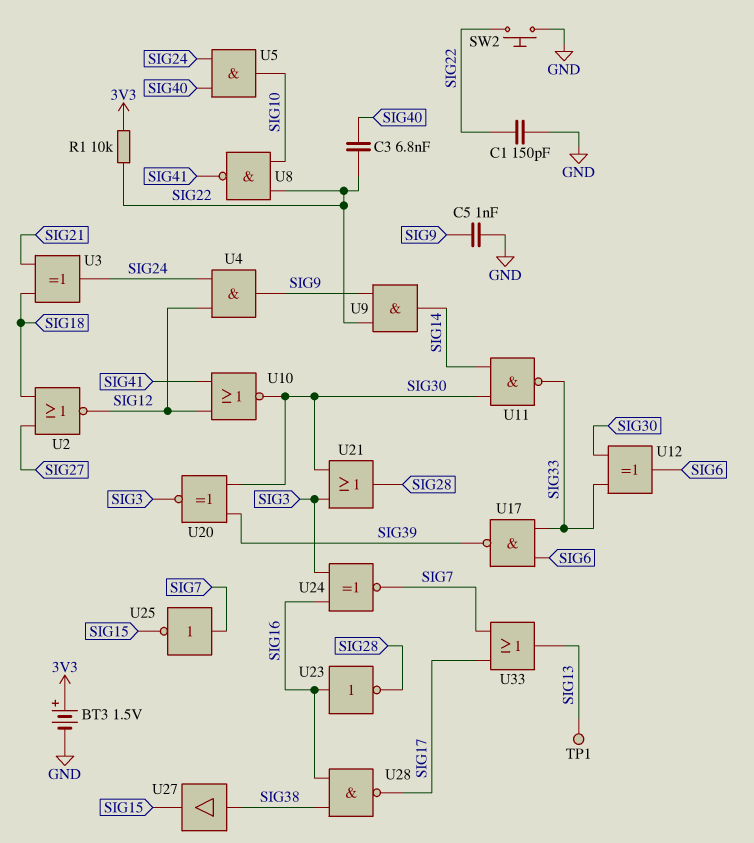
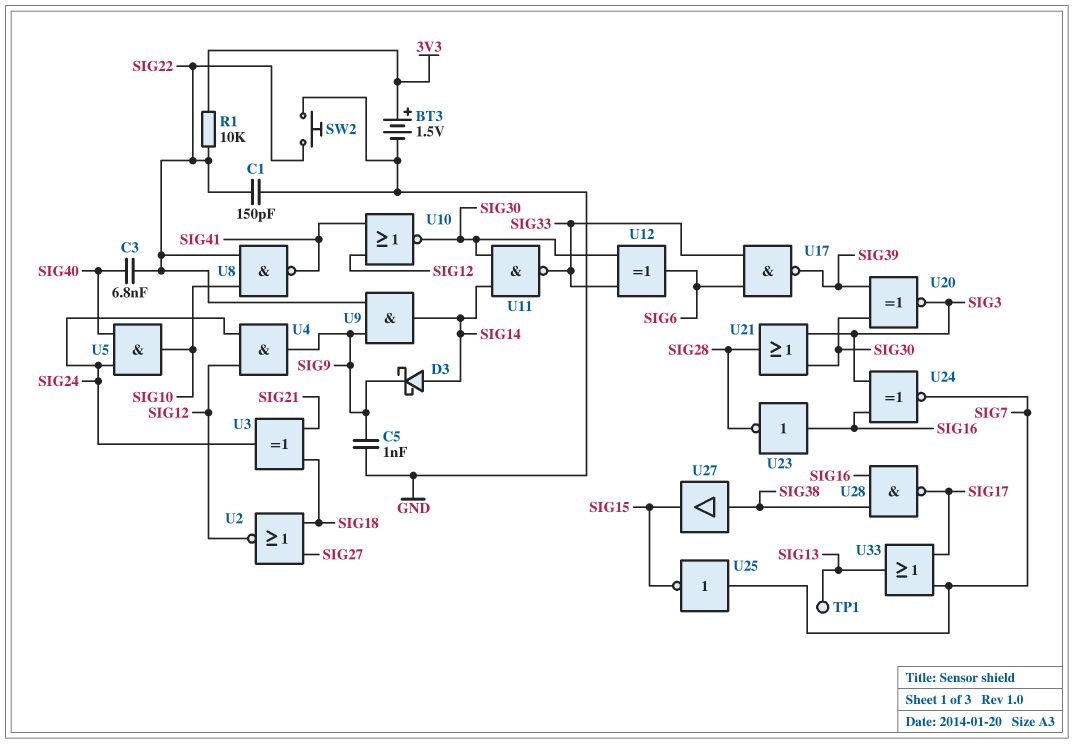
D3: none -> schottky (A SIG14, K SIG9)

